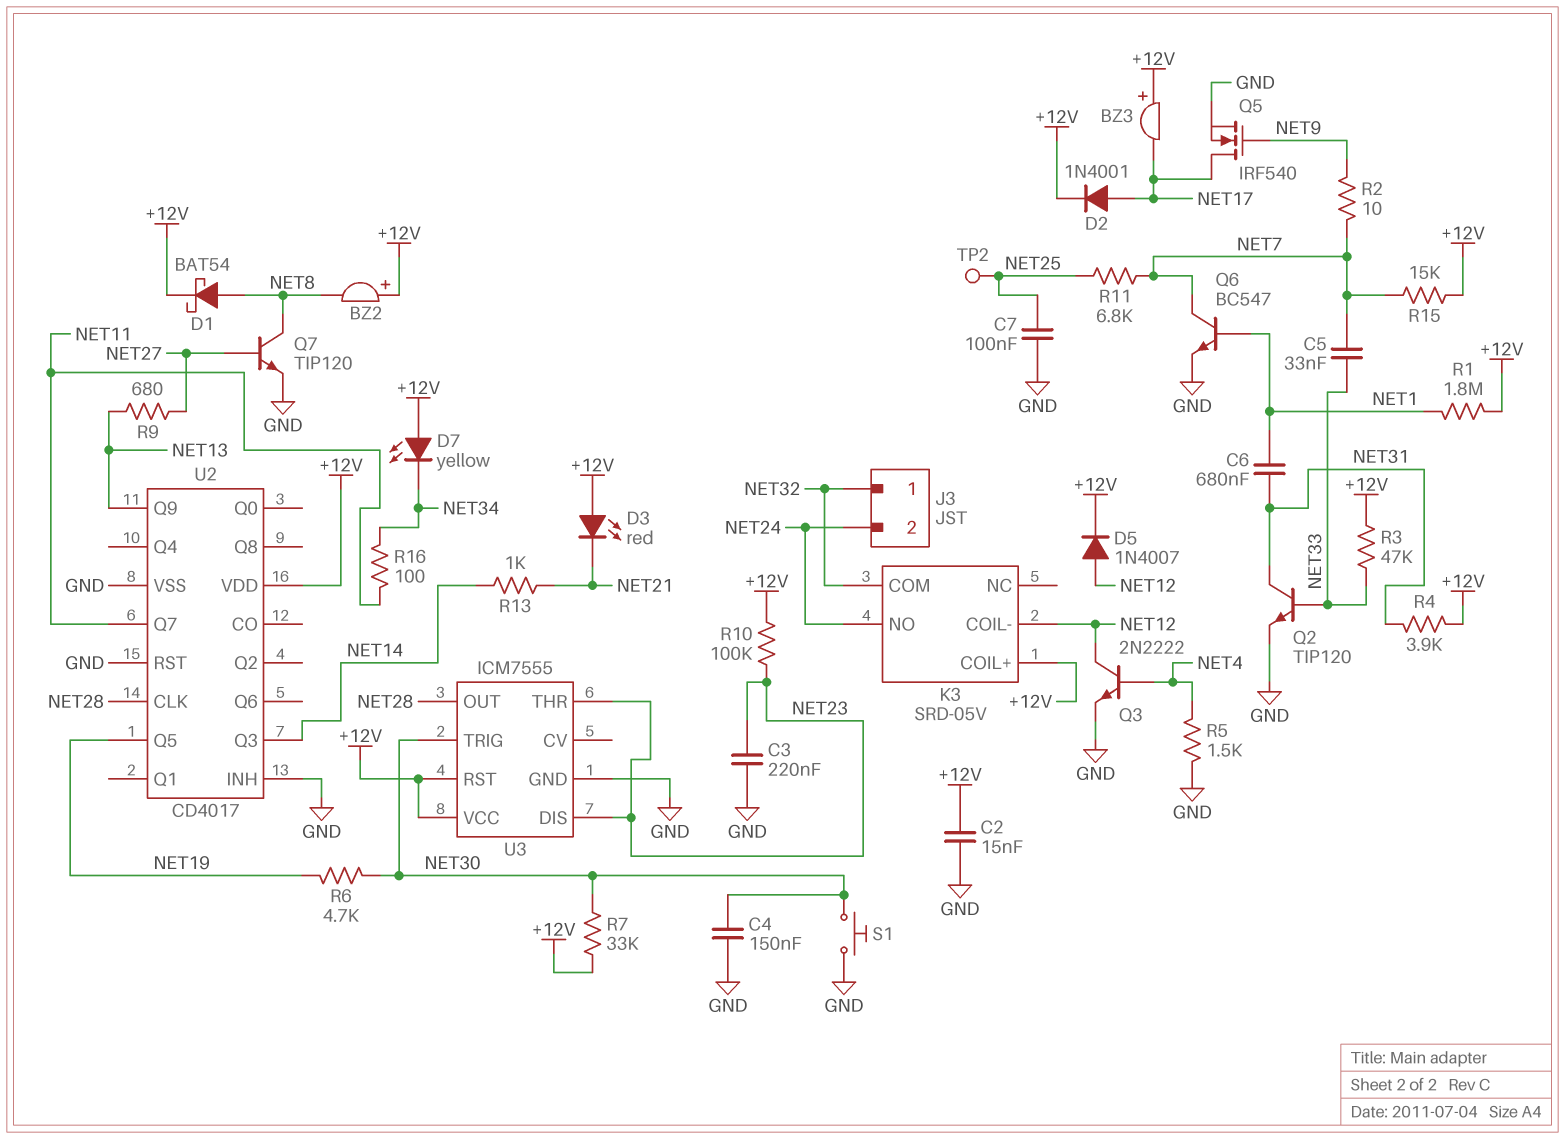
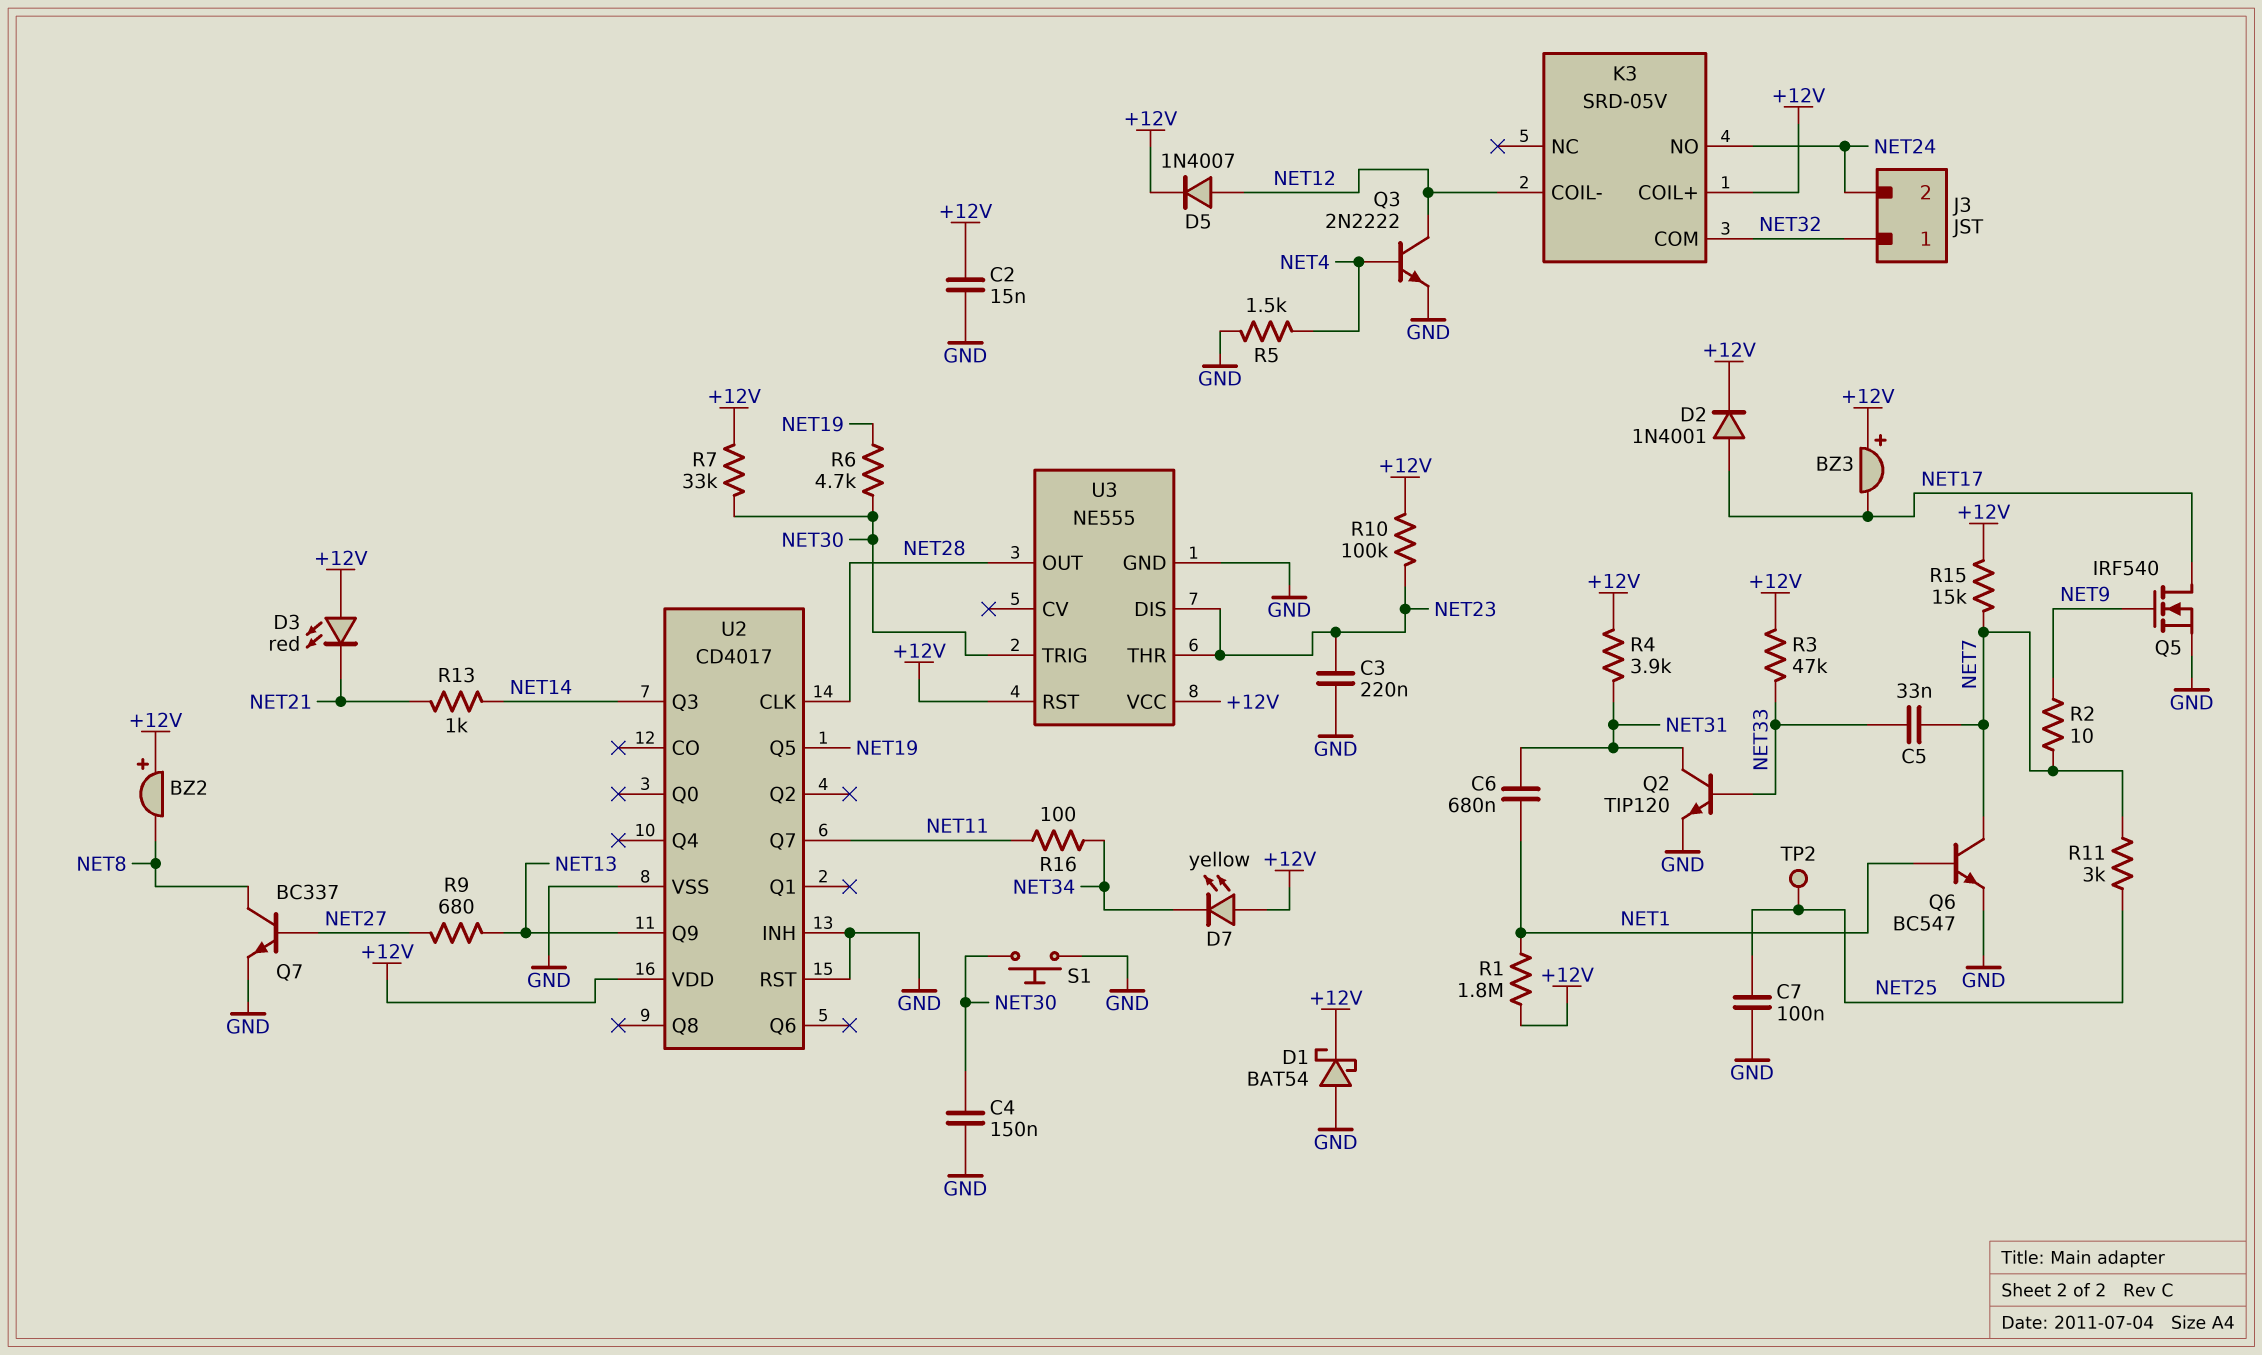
D1: schottky BAT54 (A NET8, K +12V) -> schottky BAT54 (A GND, K +12V)
Q7: NPN TIP120 (B NET27, C NET8, E GND) -> NPN BC337 (B NET27, C NET8, E GND)
R11: 6.8k (NET7, NET25) -> 3k (NET7, NET25)
U3: ICM7555 -> NE555

